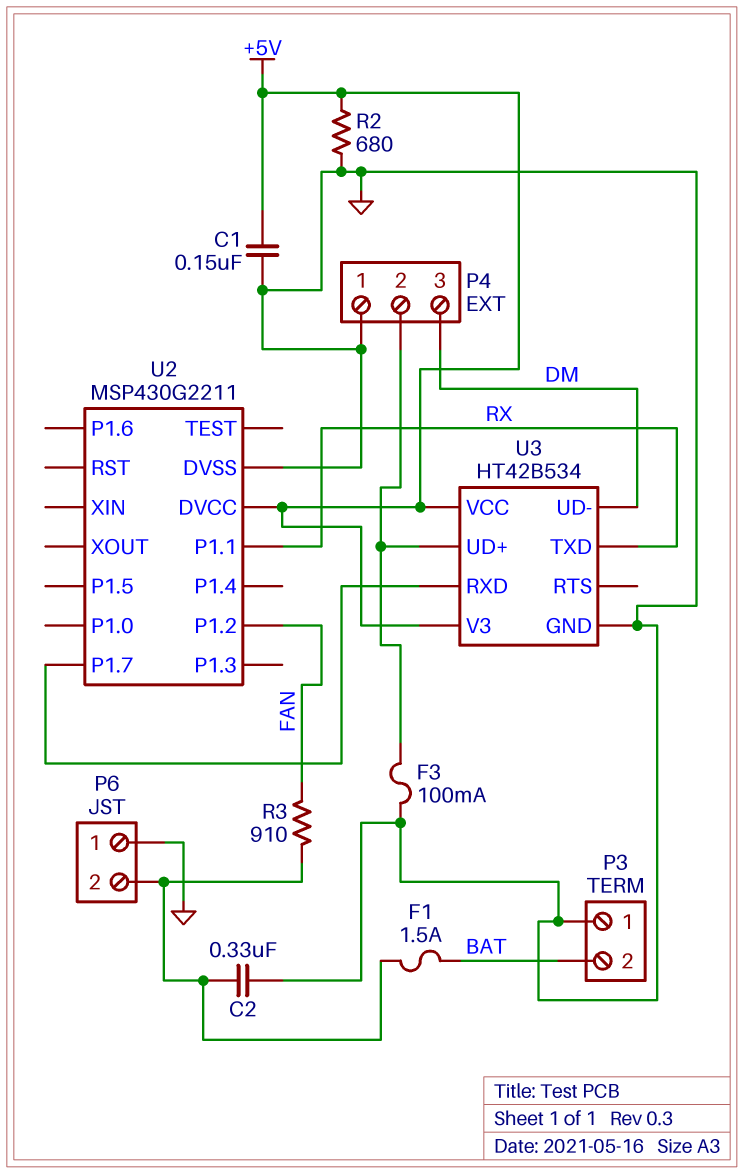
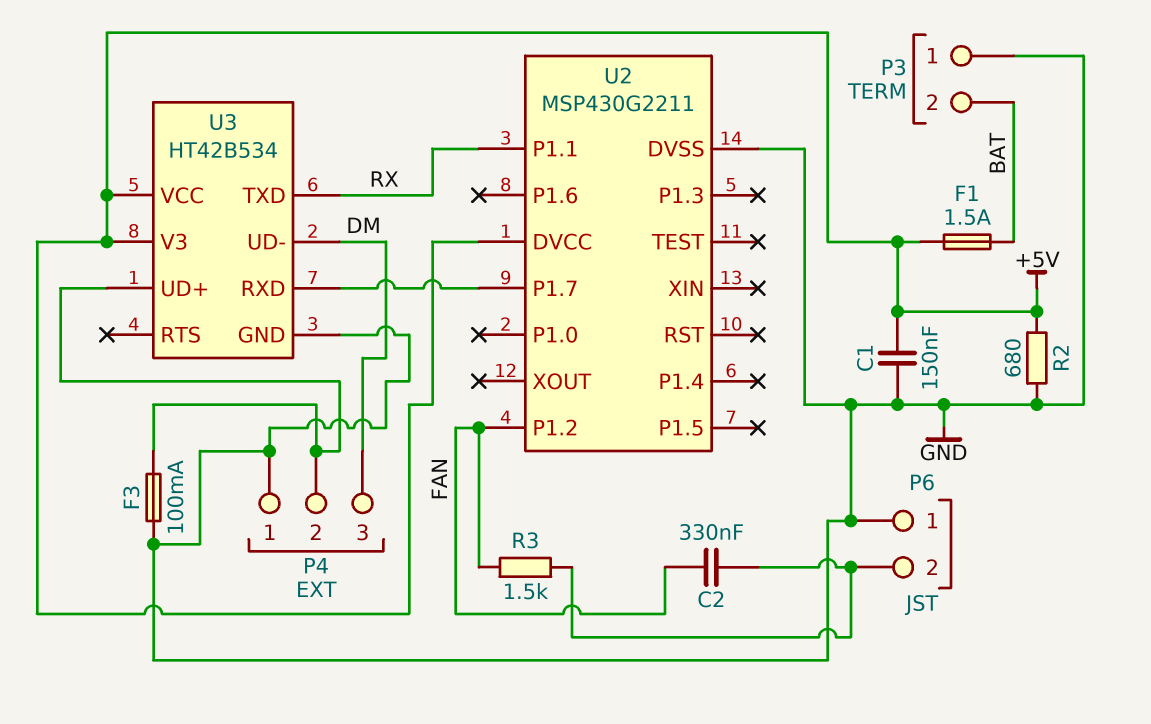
C2: 330nF (GND, P6/2) -> 330nF (FAN, P6/2)
F1: 1.5A (BAT, P6/2) -> 1.5A (+5V, BAT)
R3: 910 (FAN, P6/2) -> 1.5k (FAN, P6/2)

